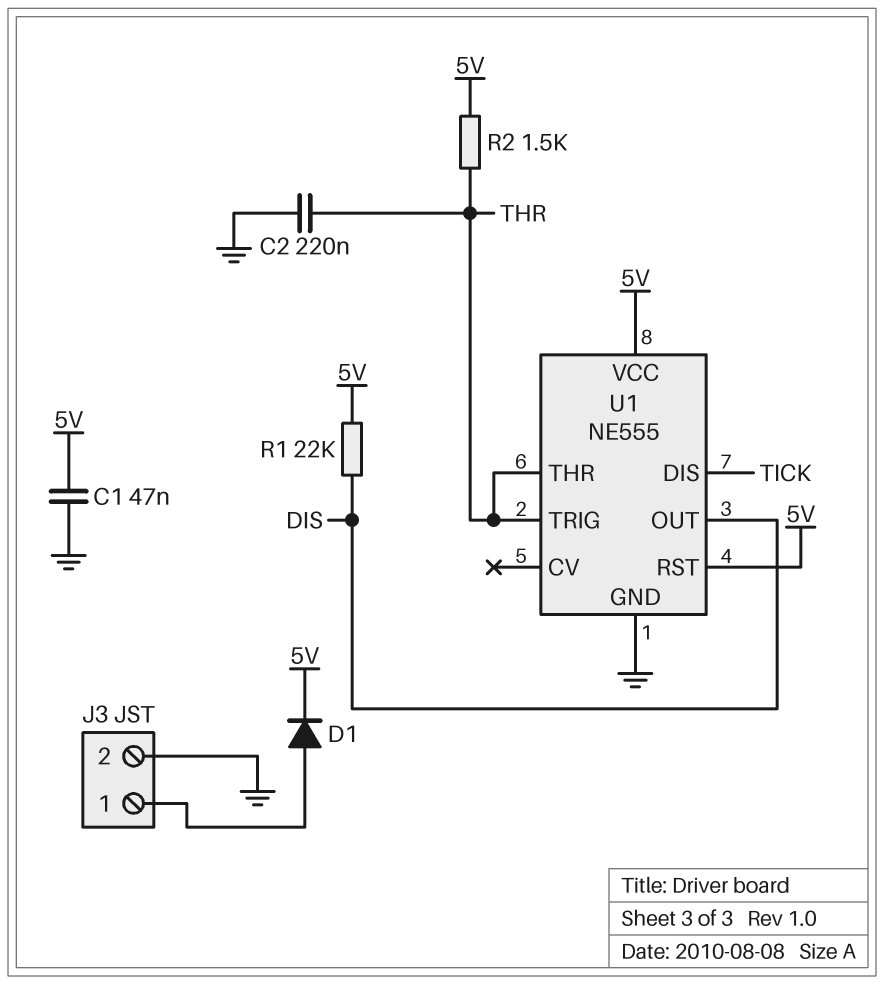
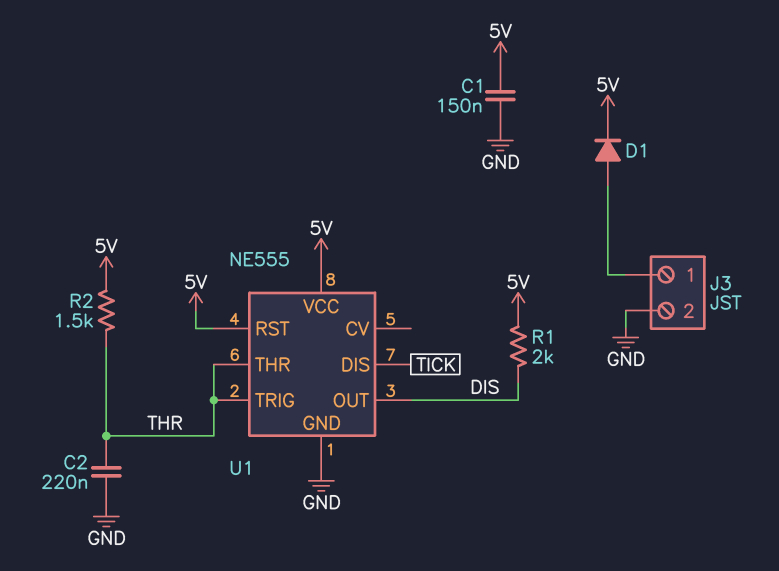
C1: 47nF (5V, GND) -> 150nF (5V, GND)
R1: 22k (5V, DIS) -> 2k (5V, DIS)

